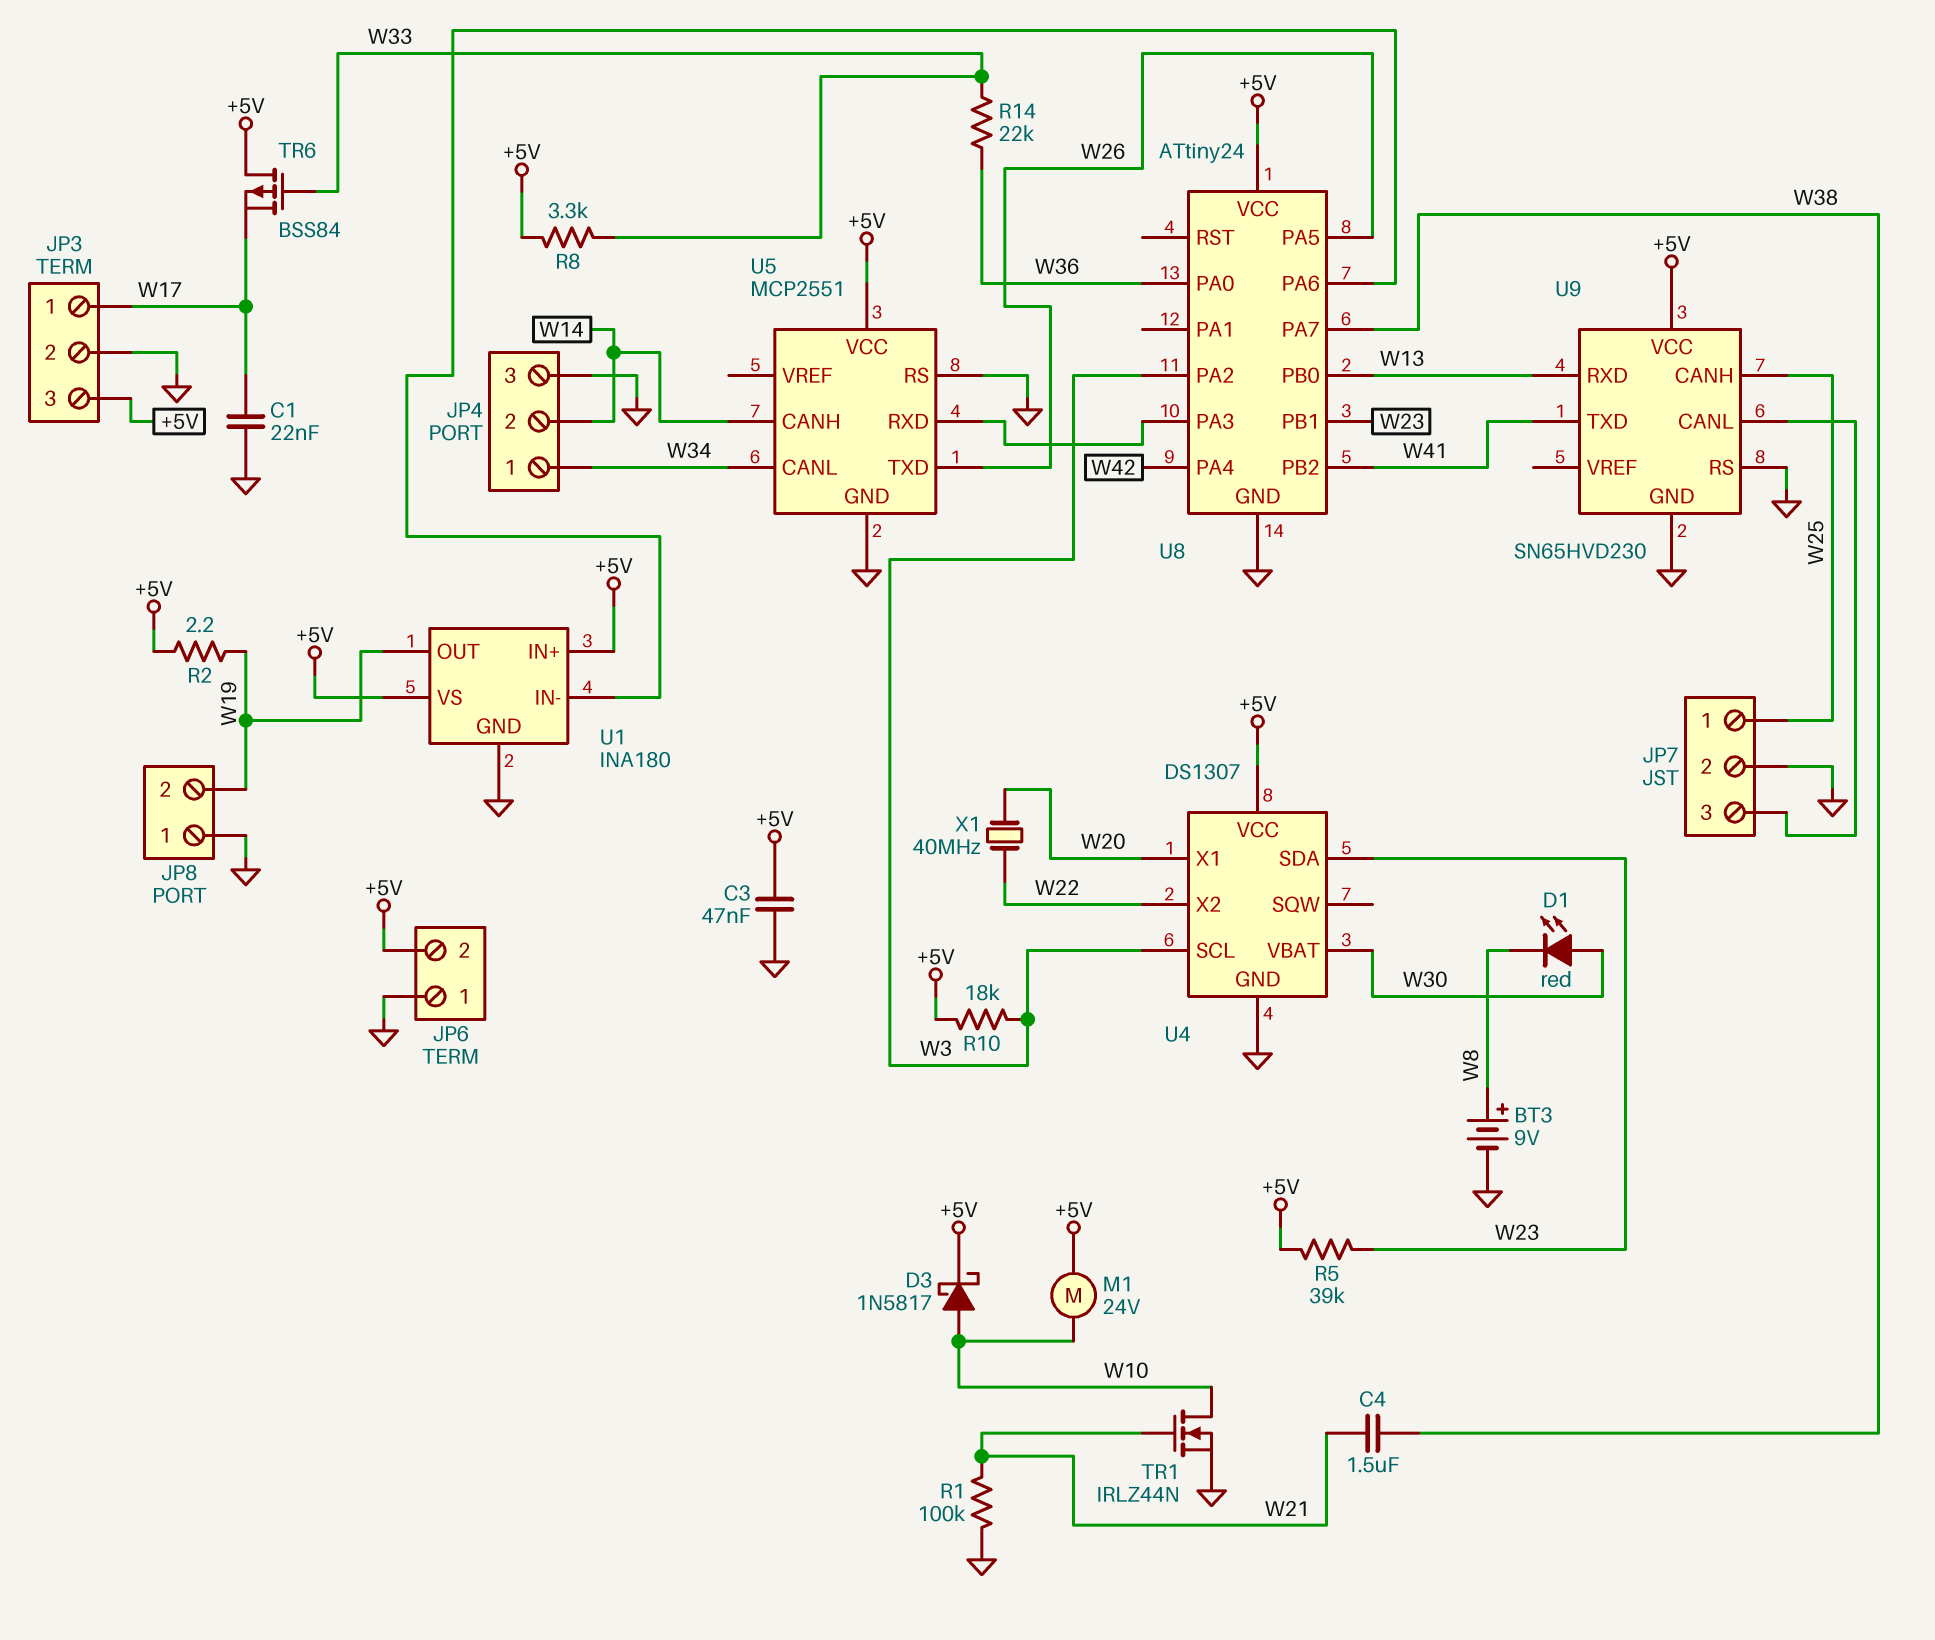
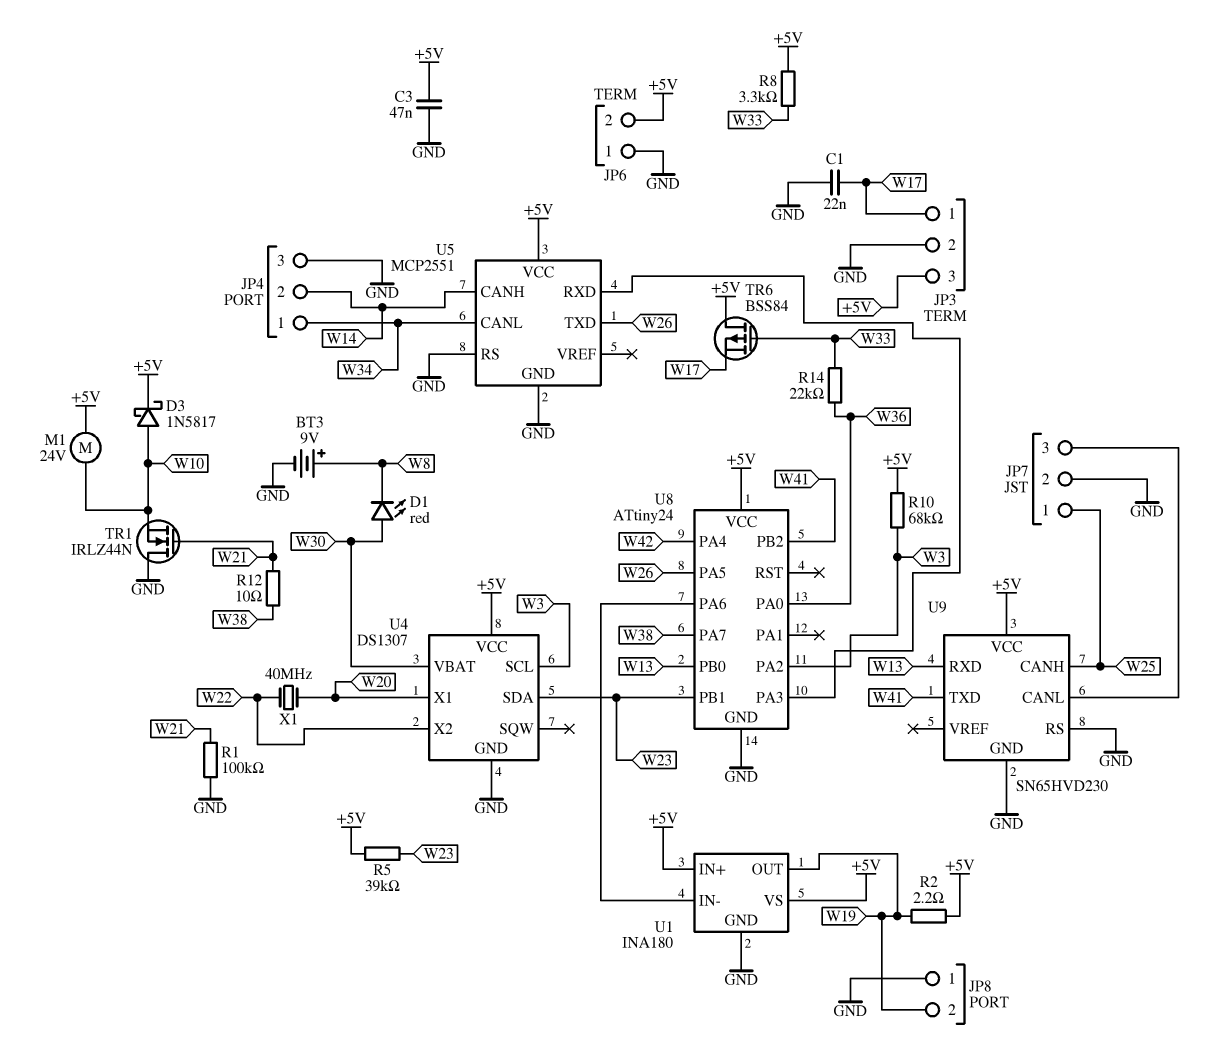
C4: 1.5uF (W21, W38) -> none
R10: 18k (+5V, W3) -> 68k (+5V, W3)
R12: none -> 10 (W21, W38)
TR1: NMOS IRLZ44N (G W21, D W10, S GND) -> NMOS IRLZ44N (G W21, D GND, S W10)

